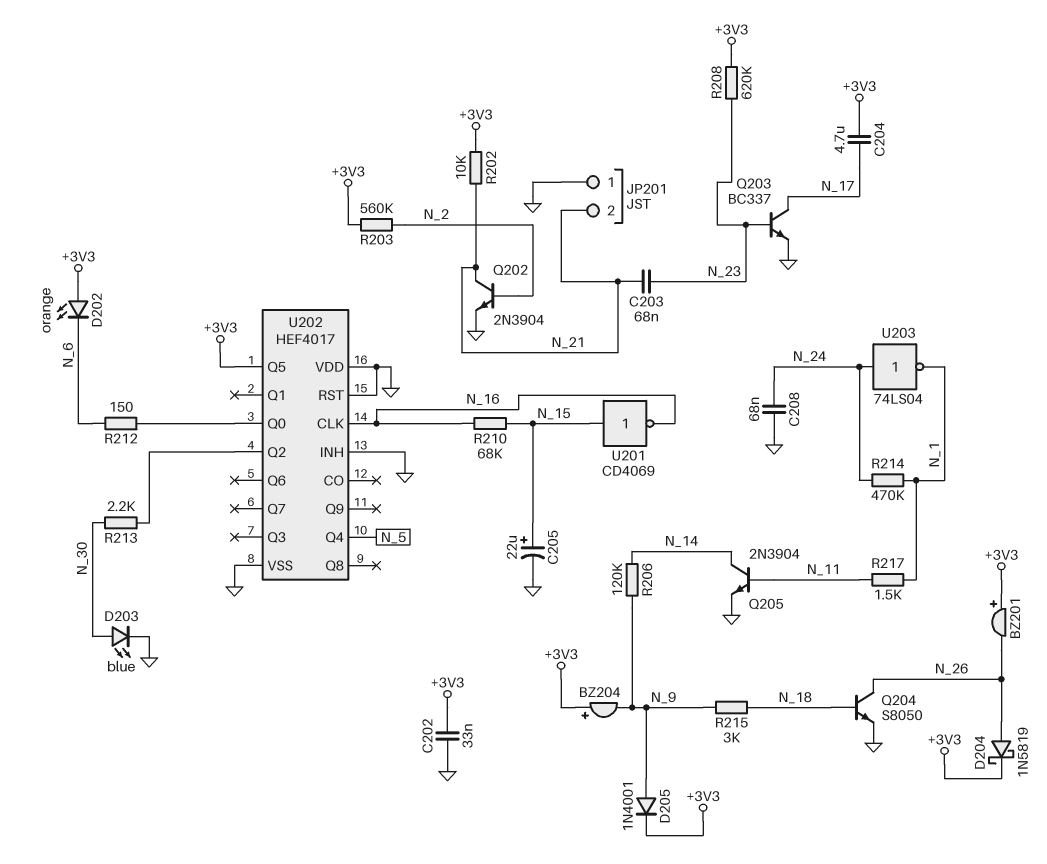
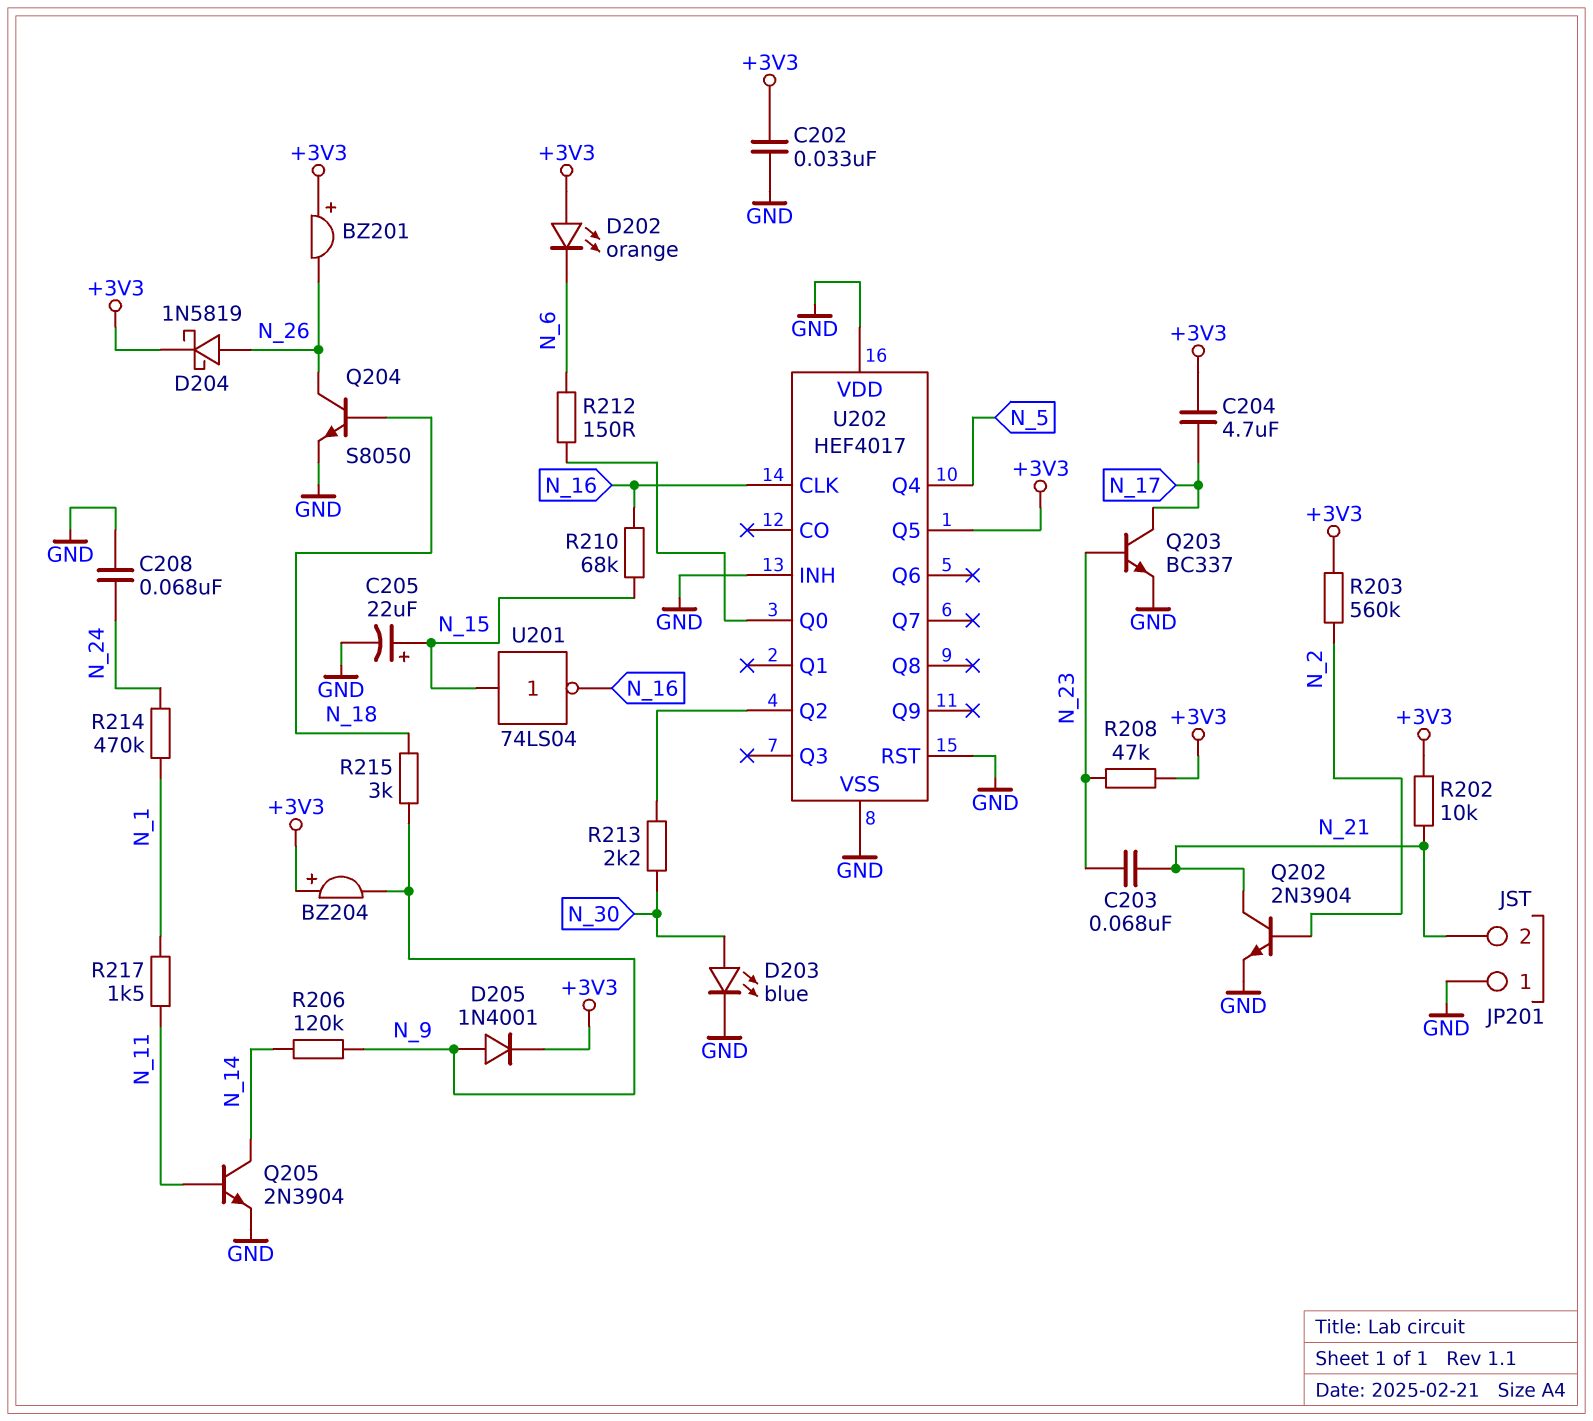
R208: 620k (+3V3, N_23) -> 47k (+3V3, N_23)
U201: NOT CD4069 (in N_15, out N_16) -> NOT 74LS04 (in N_15, out N_16)
U203: NOT 74LS04 (in N_24, out N_1) -> none

